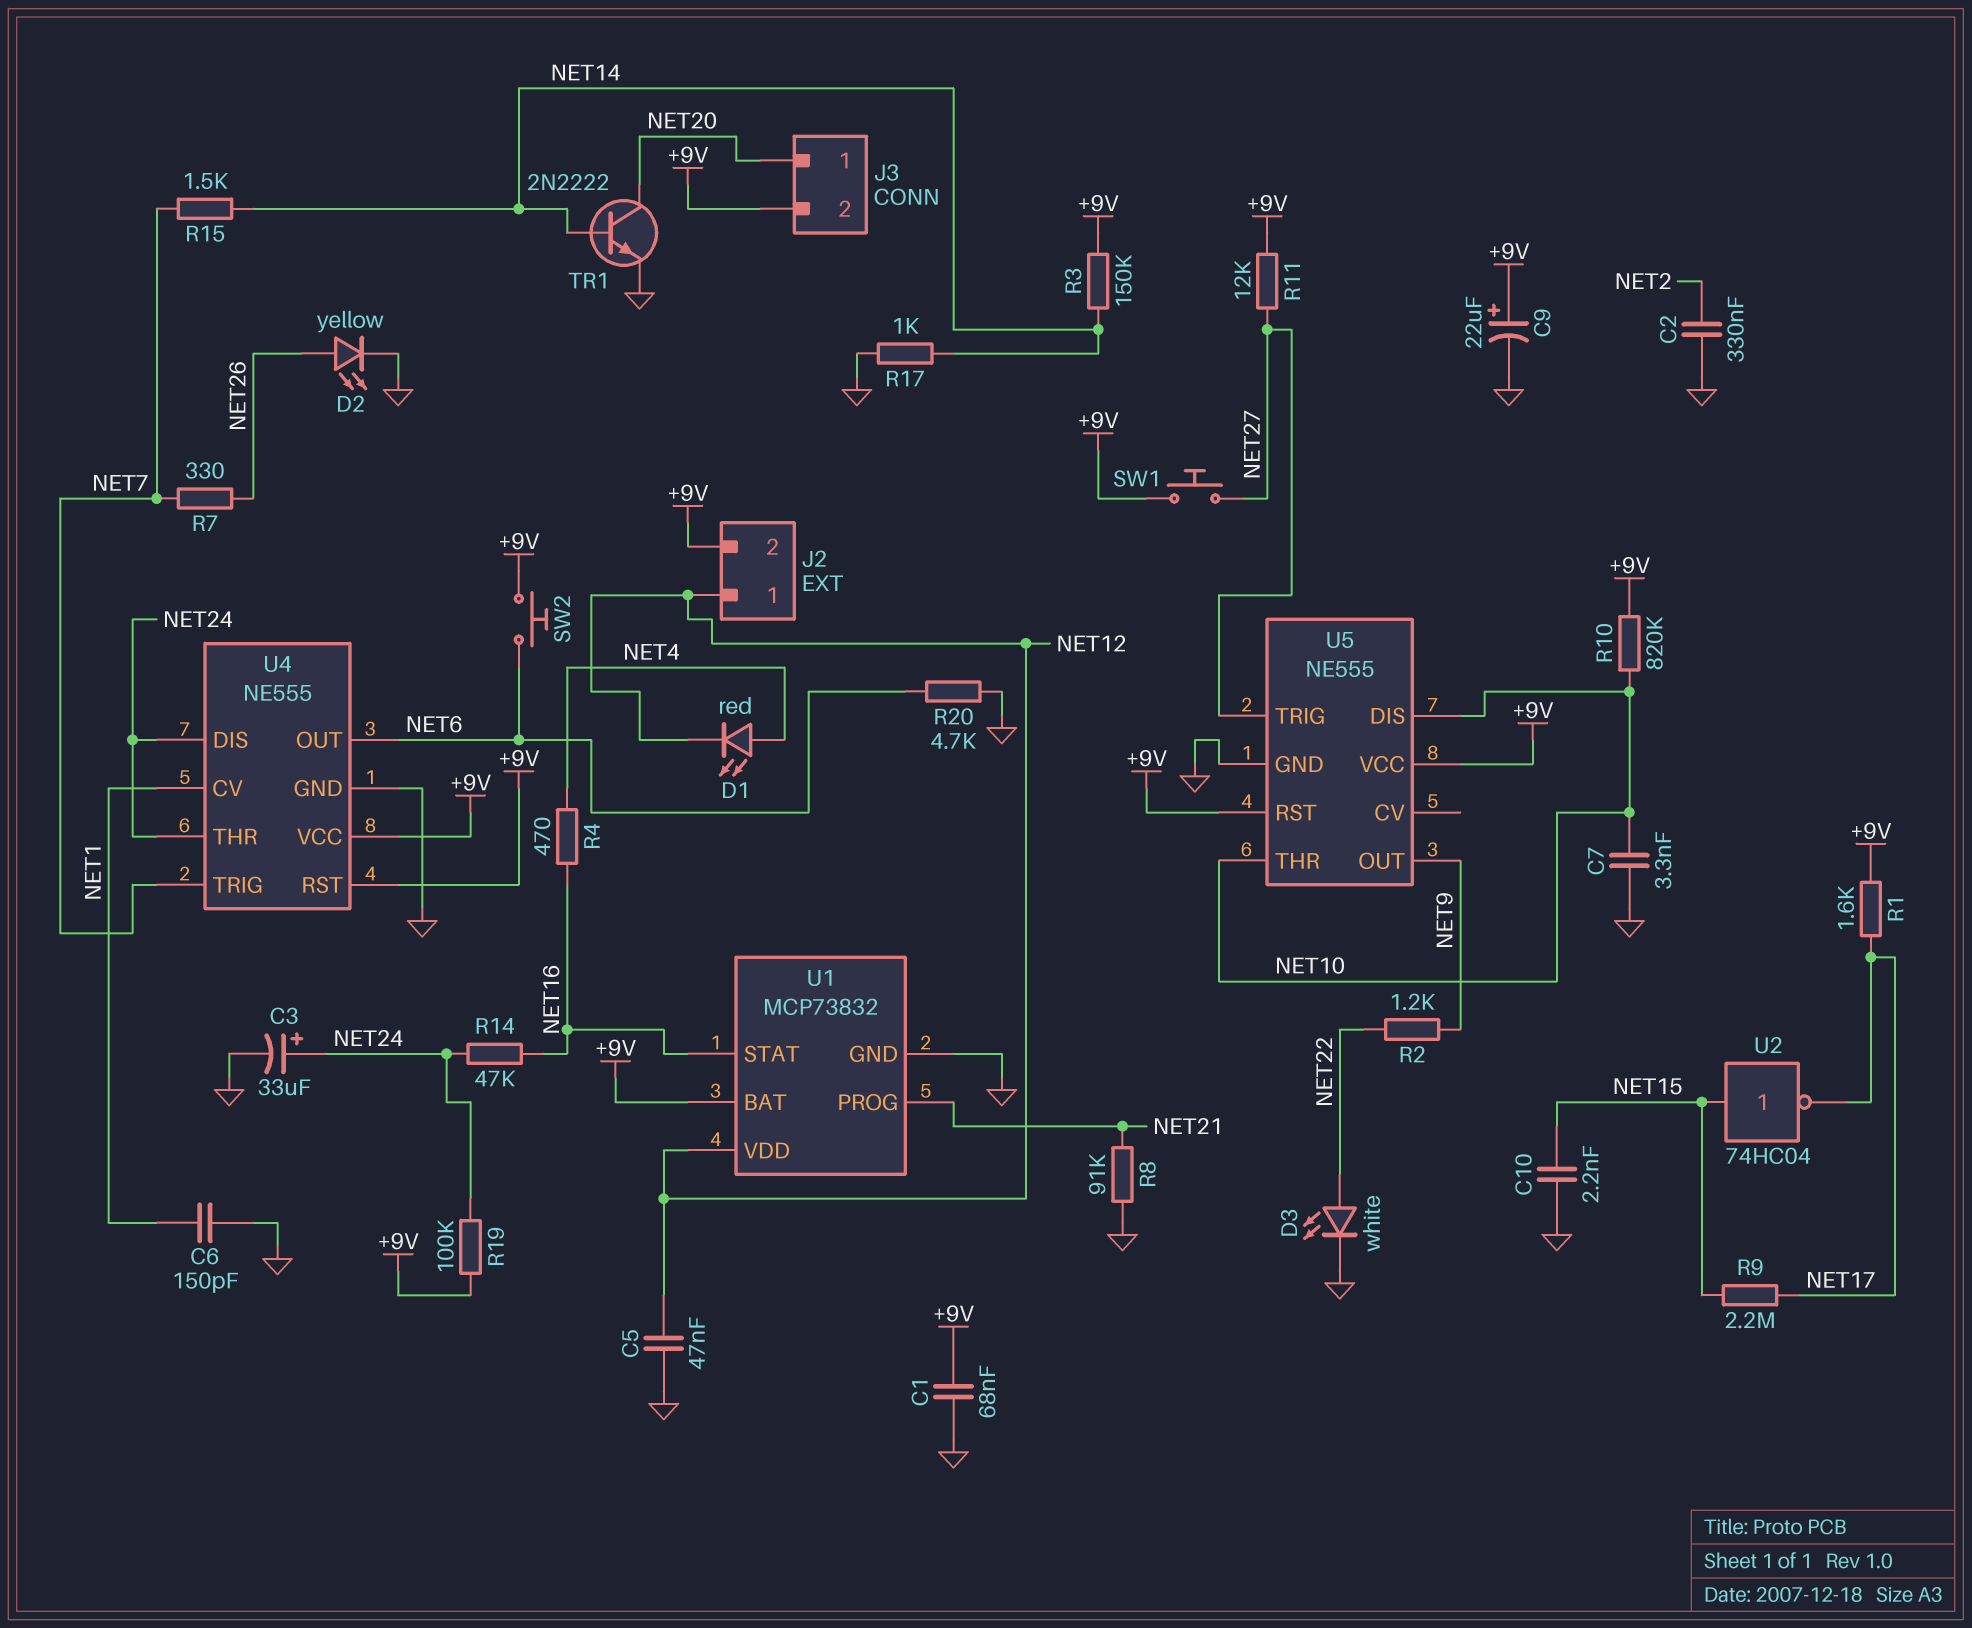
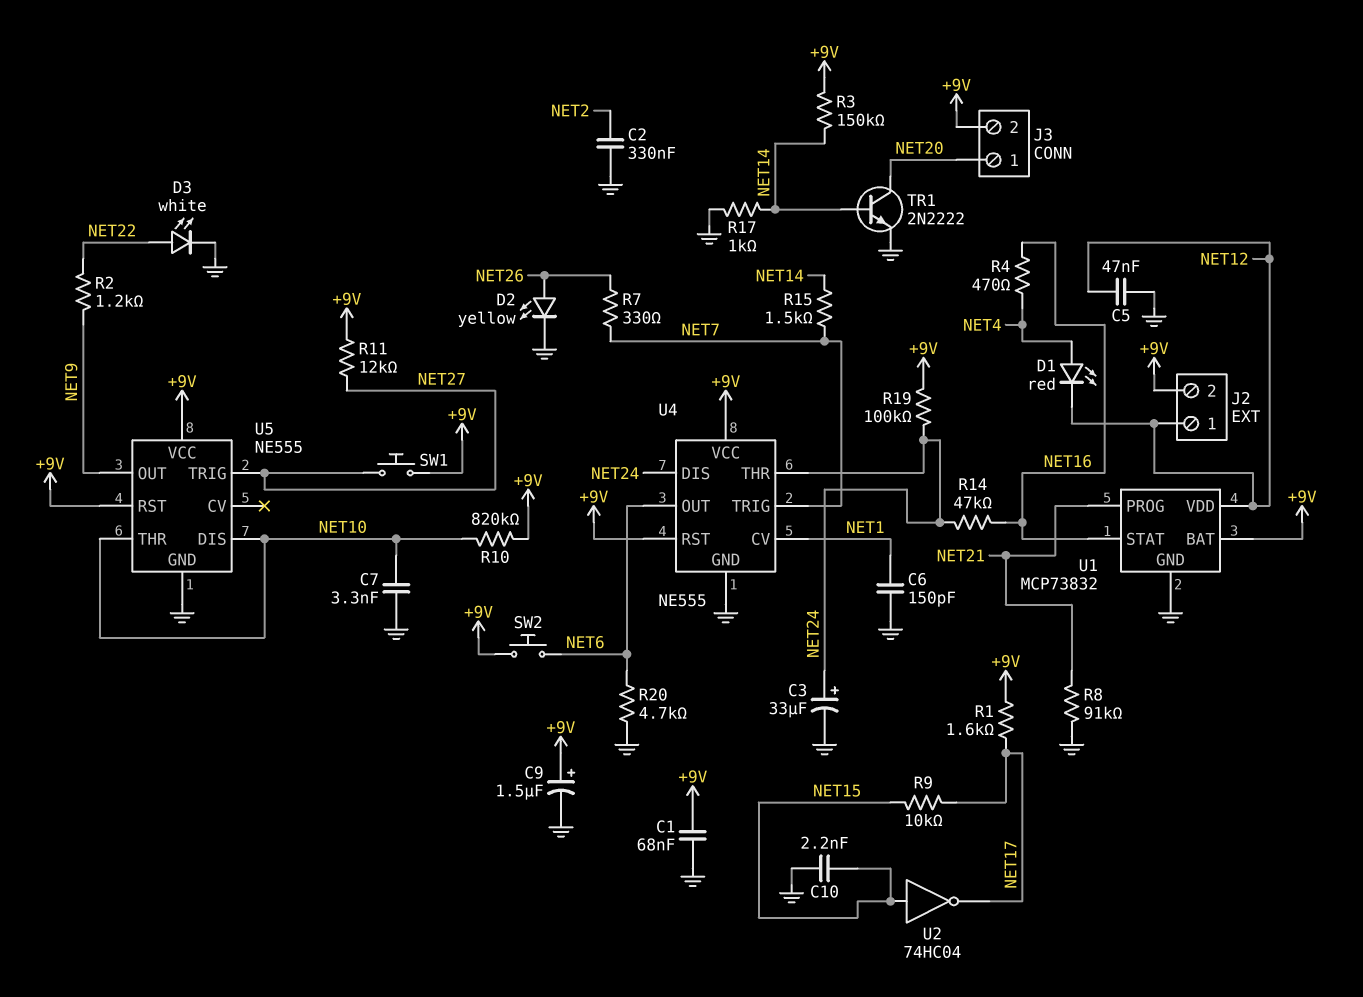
C9: 22uF (plus +9V, minus GND) -> 1.5uF (plus +9V, minus GND)
R9: 2.2M (NET15, NET17) -> 10k (NET15, NET17)

